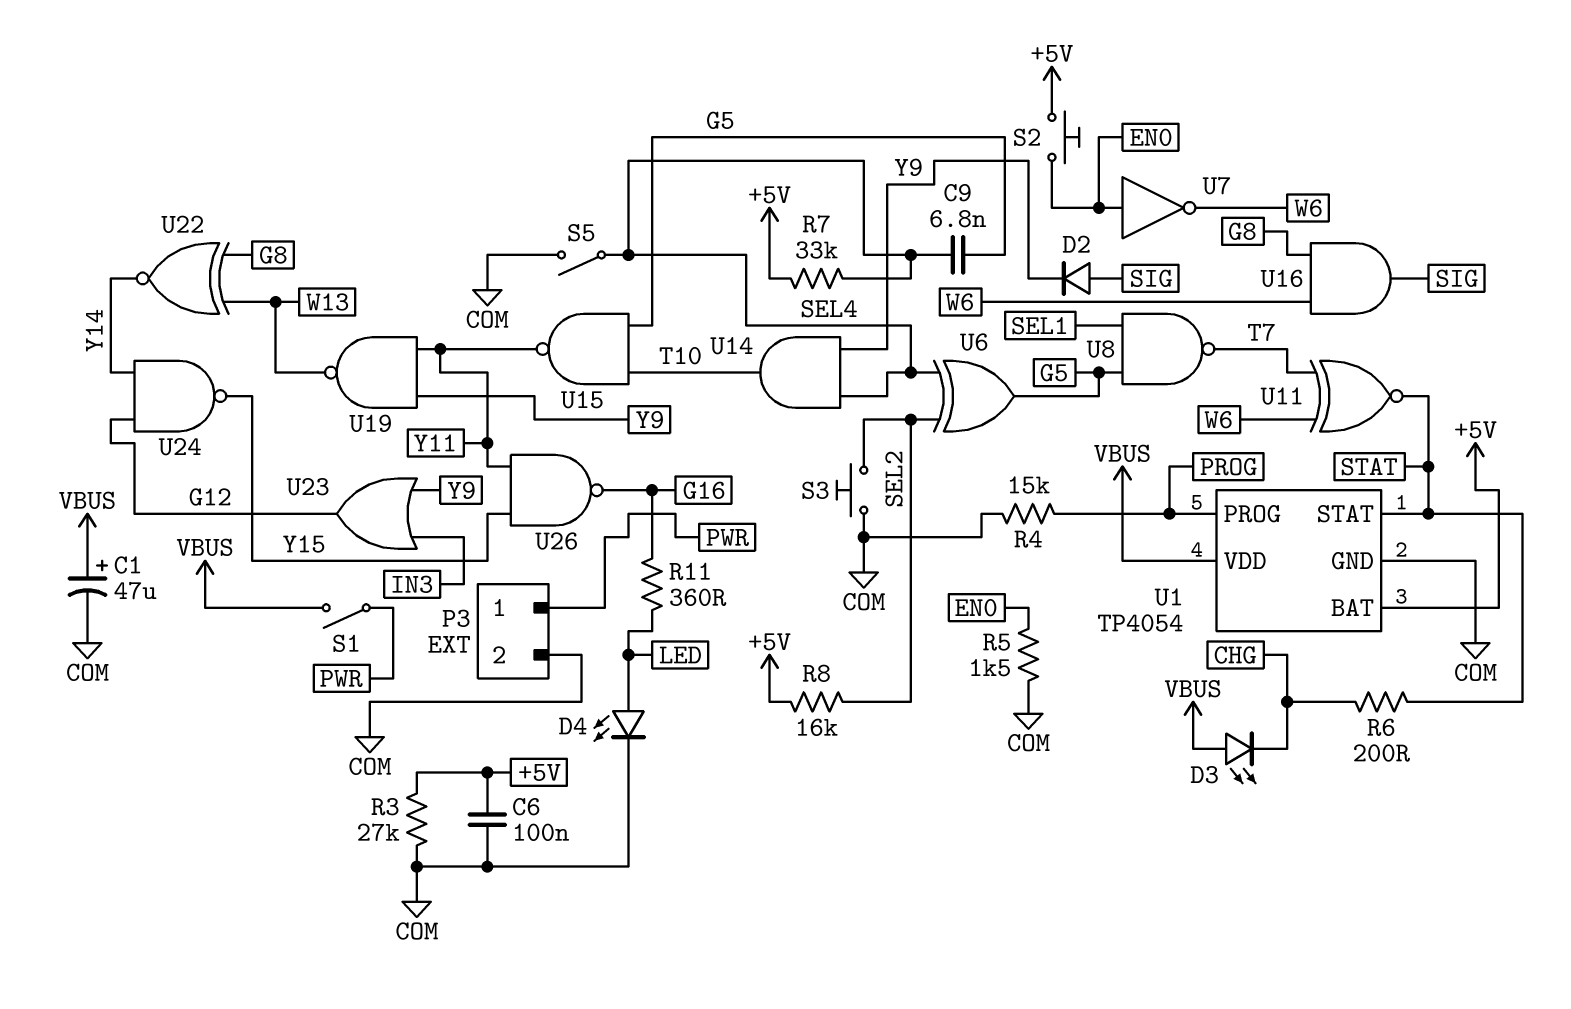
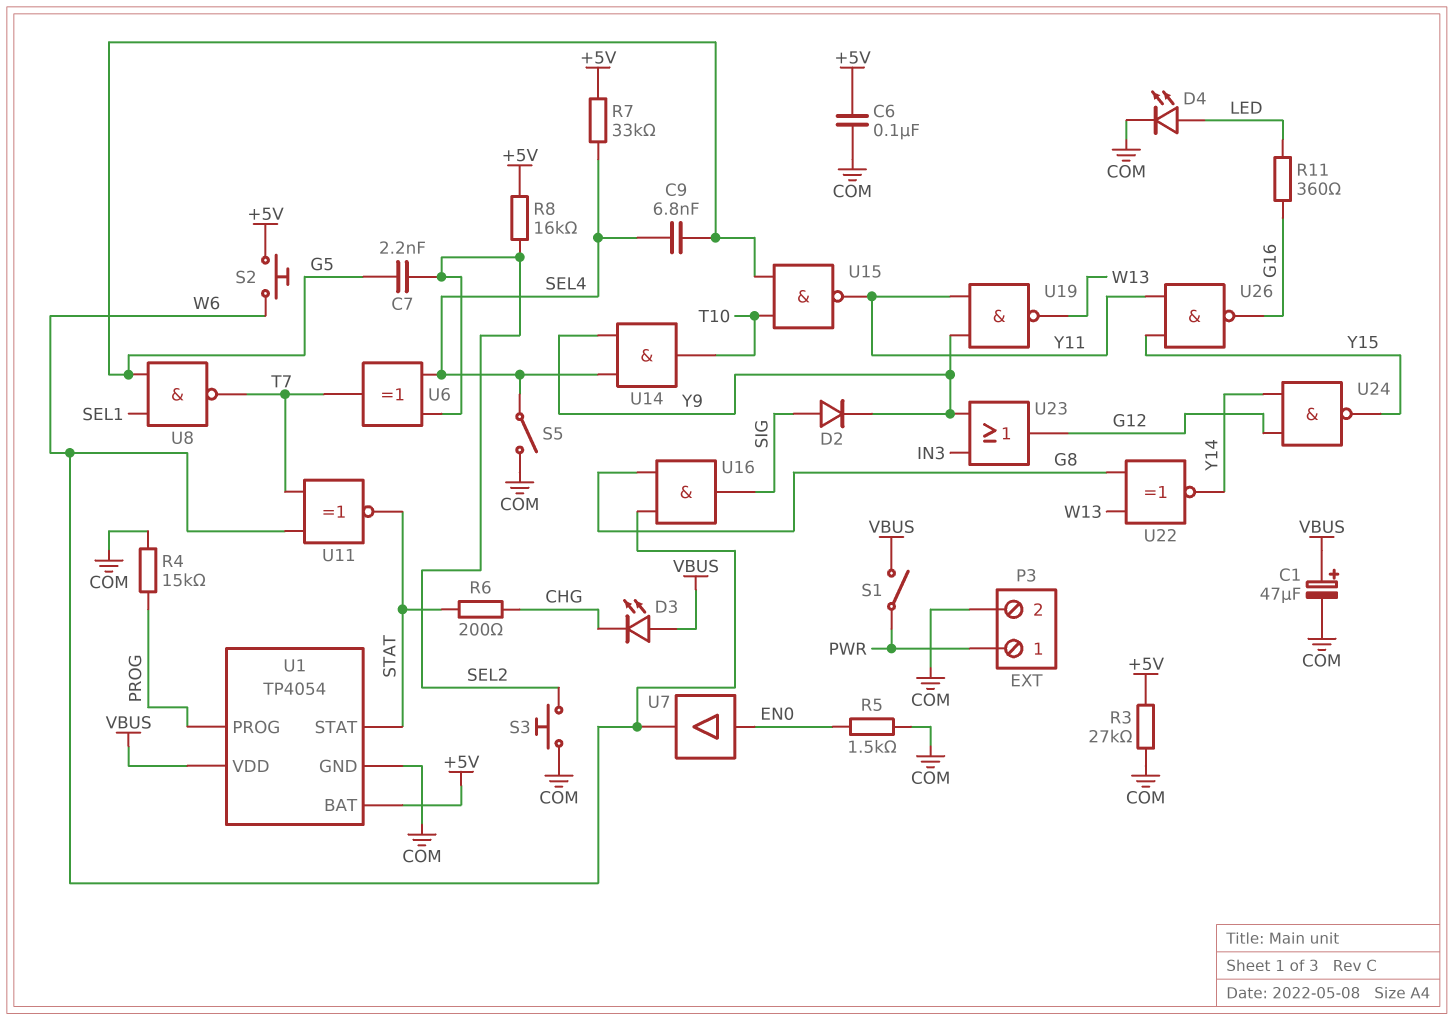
C7: none -> 2.2nF (G5, SEL2)
S2: button (+5V, EN0) -> button (+5V, W6)
U6: XOR (in SEL2, in SEL4, out G5) -> XOR (in SEL2, in SEL4, out T7)
U7: NOT (in EN0, out W6) -> buffer (in EN0, out W6)

